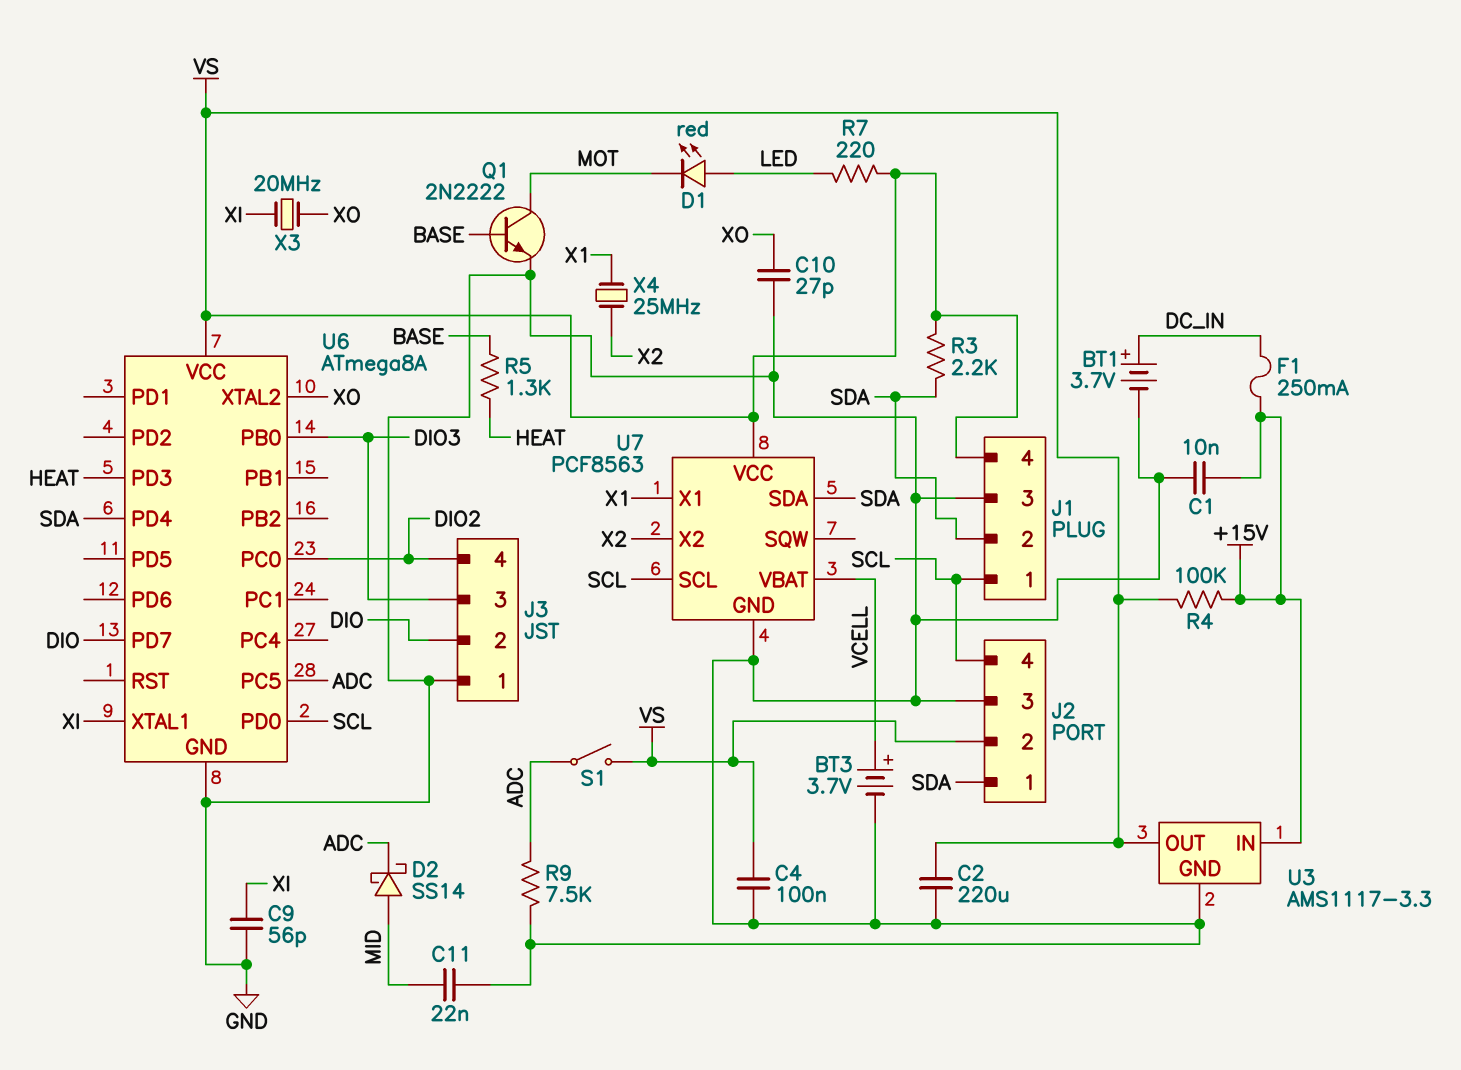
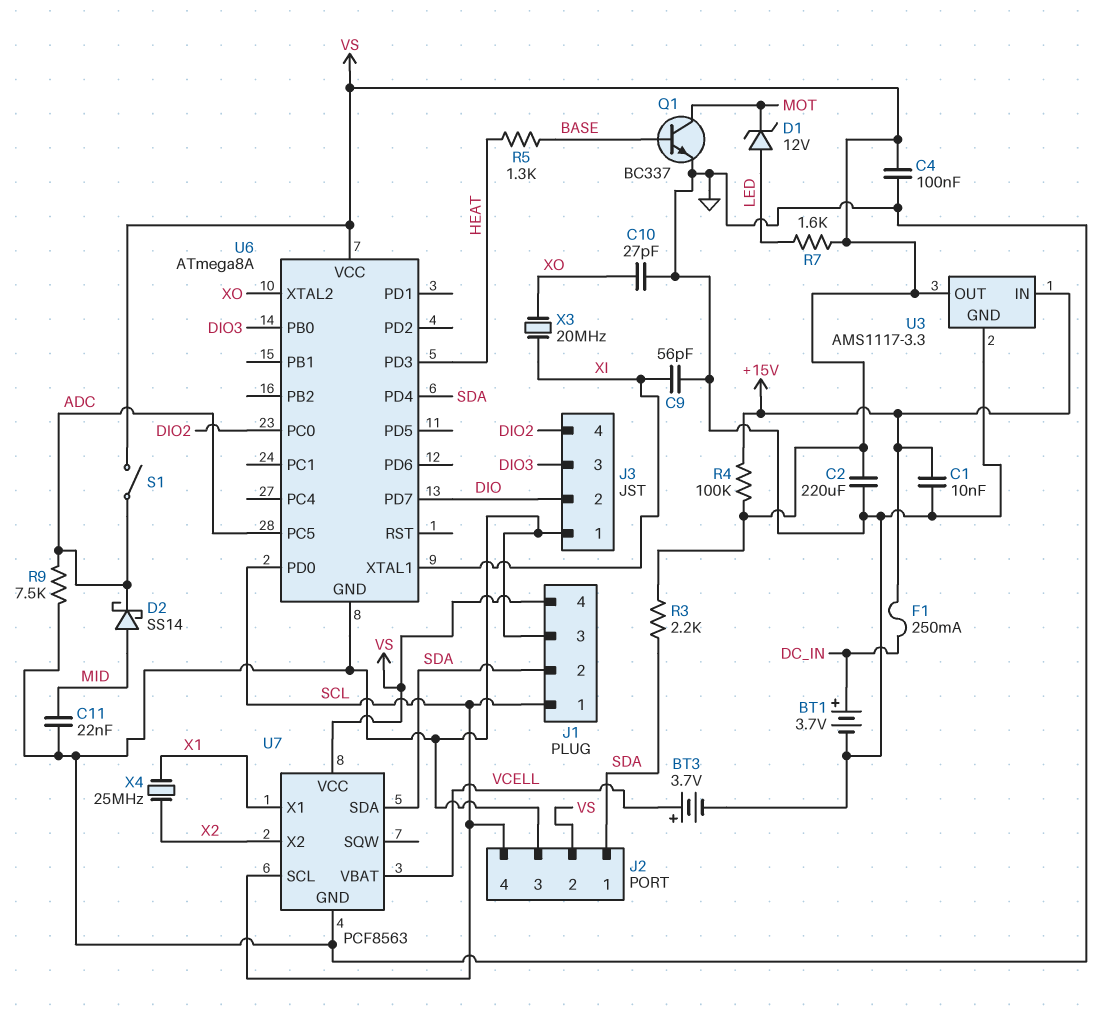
D1: LED red (A LED, K MOT) -> zener 12V (A LED, K MOT)
Q1: NPN 2N2222 (B BASE, C MOT, E GND) -> NPN BC337 (B BASE, C MOT, E GND)
R7: 220 (LED, VS) -> 1.6k (LED, VS)

